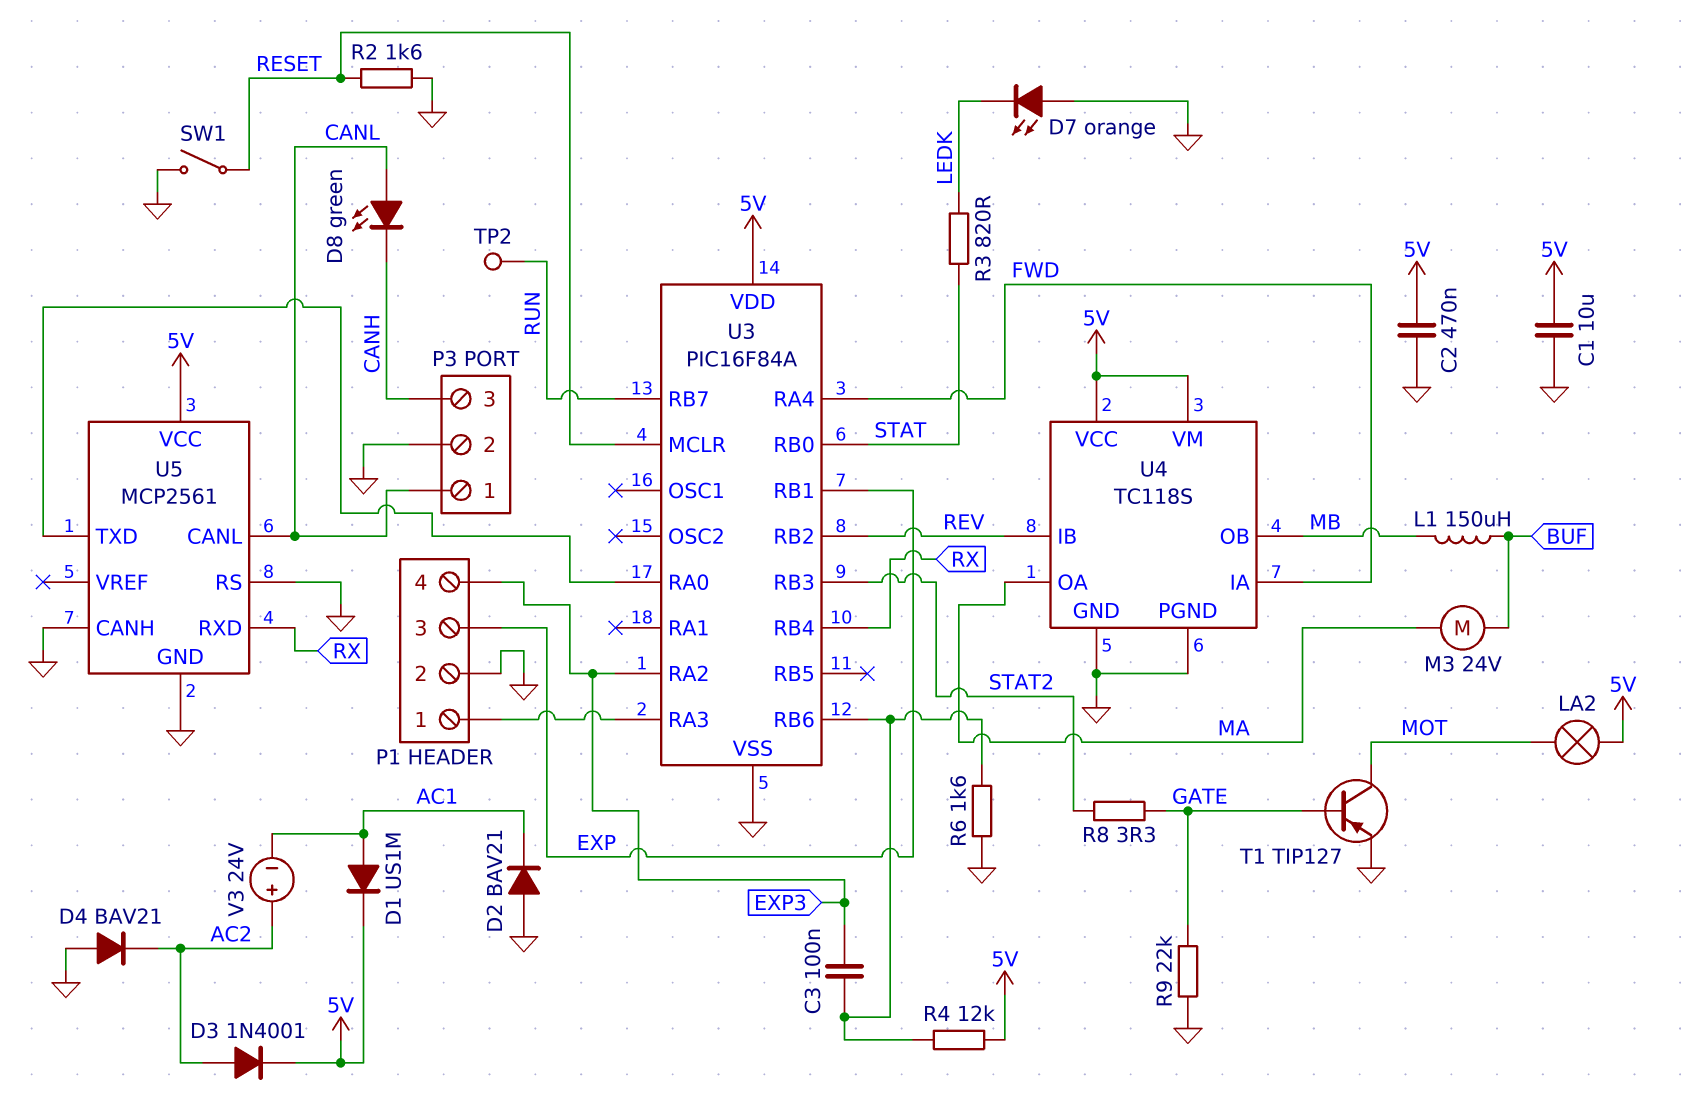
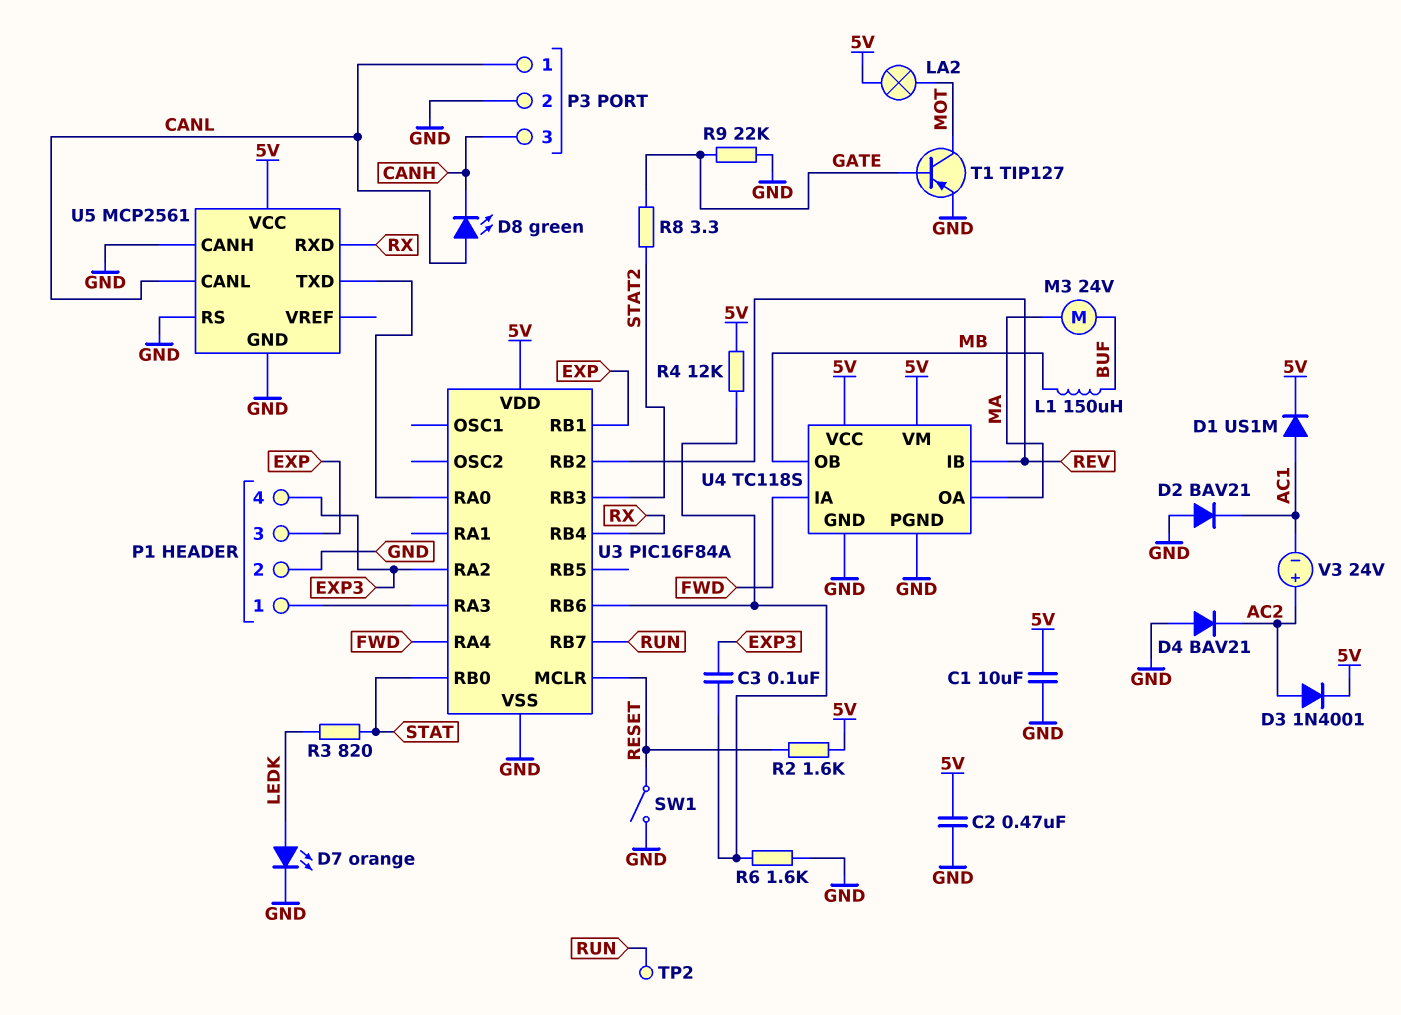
D7: LED orange (A GND, K LEDK) -> LED orange (A LEDK, K GND)
R2: 1.6k (GND, RESET) -> 1.6k (5V, RESET)

